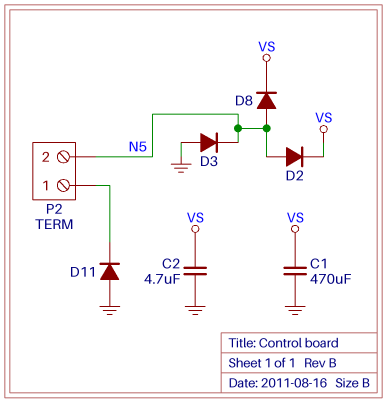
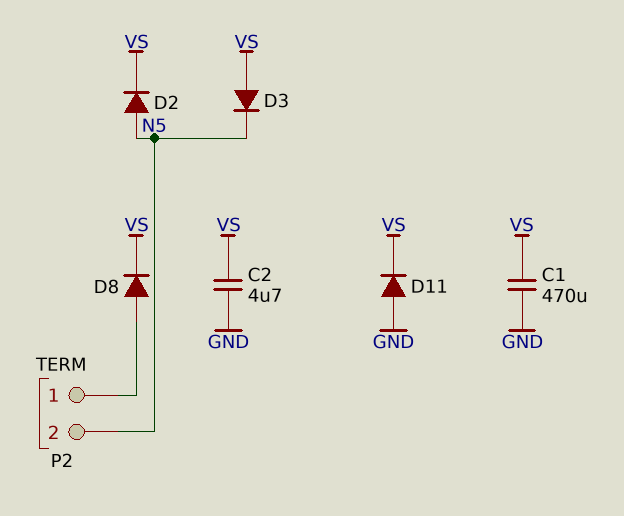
D3: diode (A GND, K N5) -> diode (A VS, K N5)
D8: diode (A N5, K VS) -> diode (A P2/1, K VS)
D11: diode (A GND, K P2/1) -> diode (A GND, K VS)

